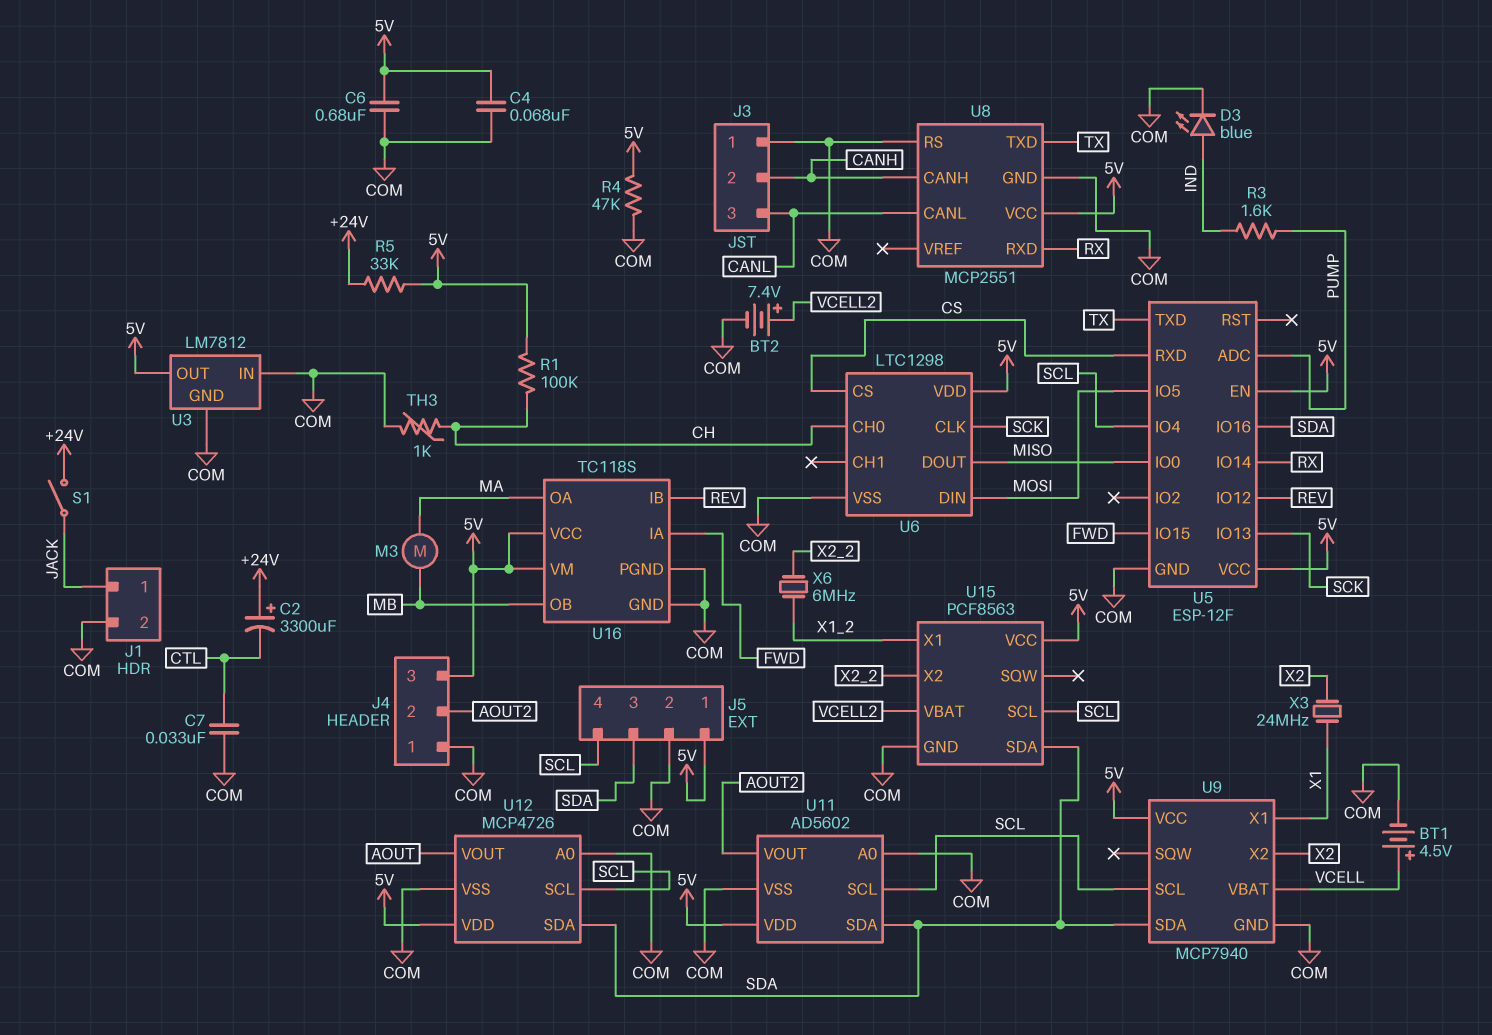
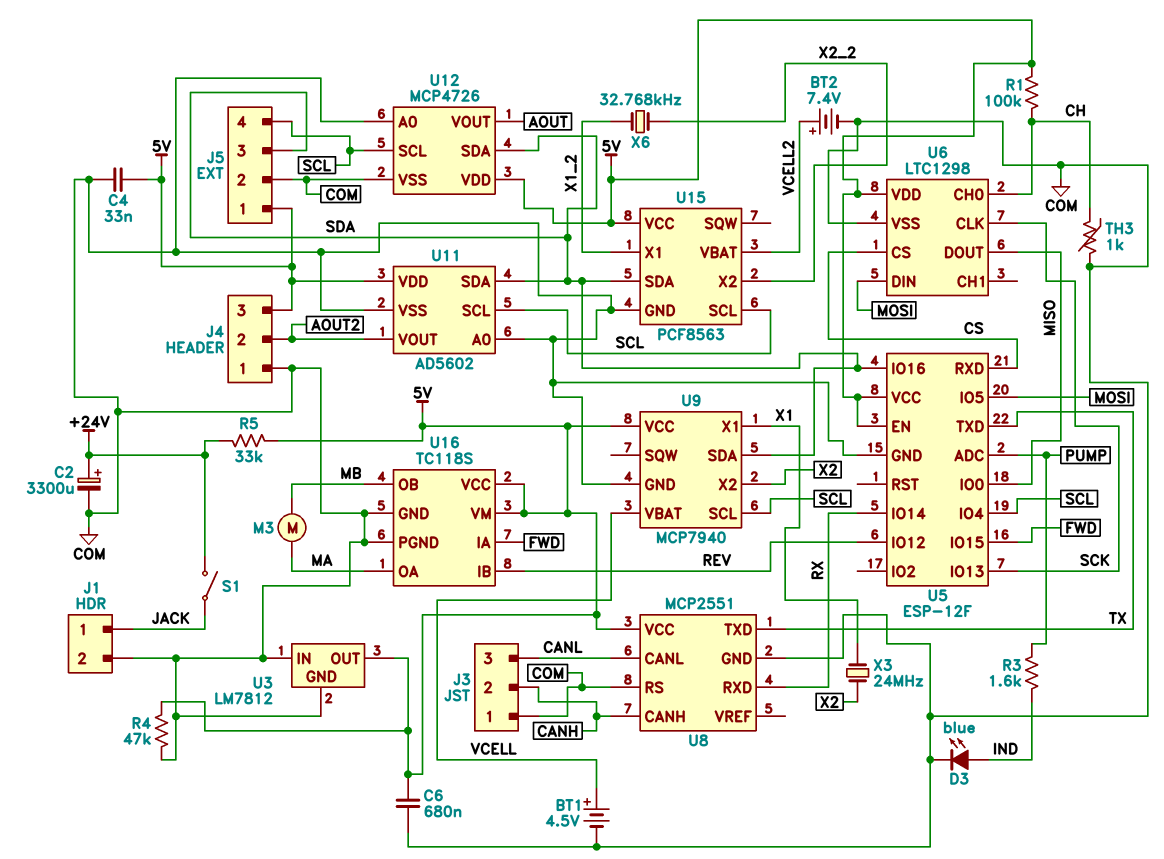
C2: 3300uF (plus +24V, minus CTL) -> 3300uF (plus +24V, minus COM)
C4: 68nF (5V, COM) -> 33nF (5V, COM)
C7: 33nF (COM, CTL) -> none
X6: 6MHz (X1_2, X2_2) -> 32.768kHz (X1_2, X2_2)

